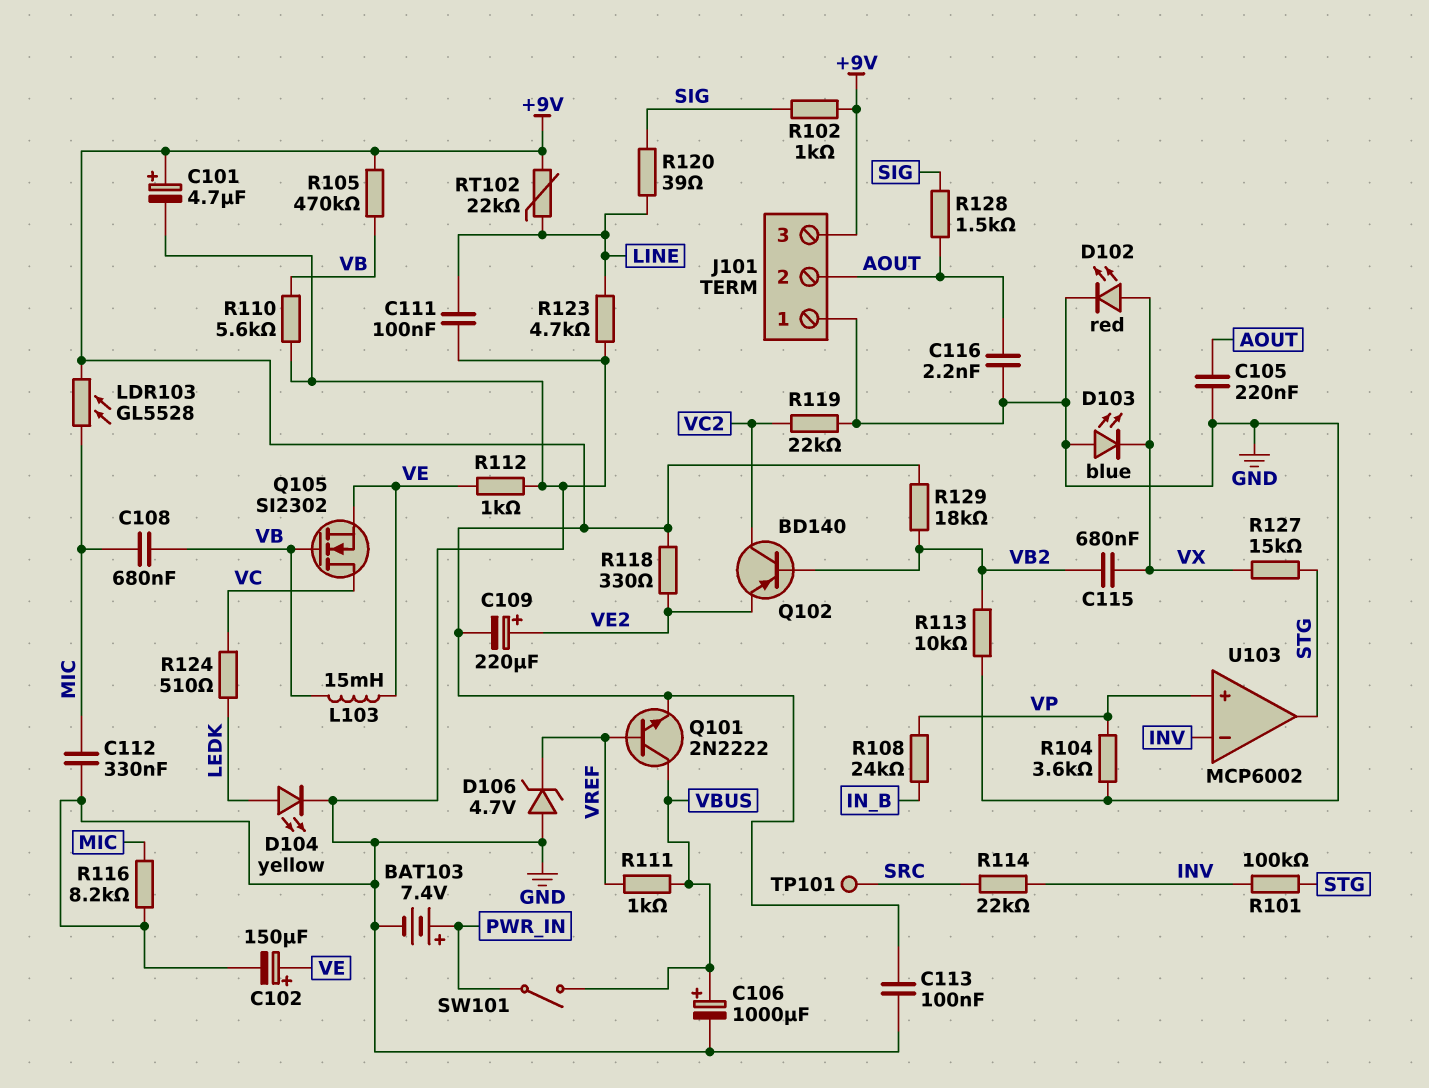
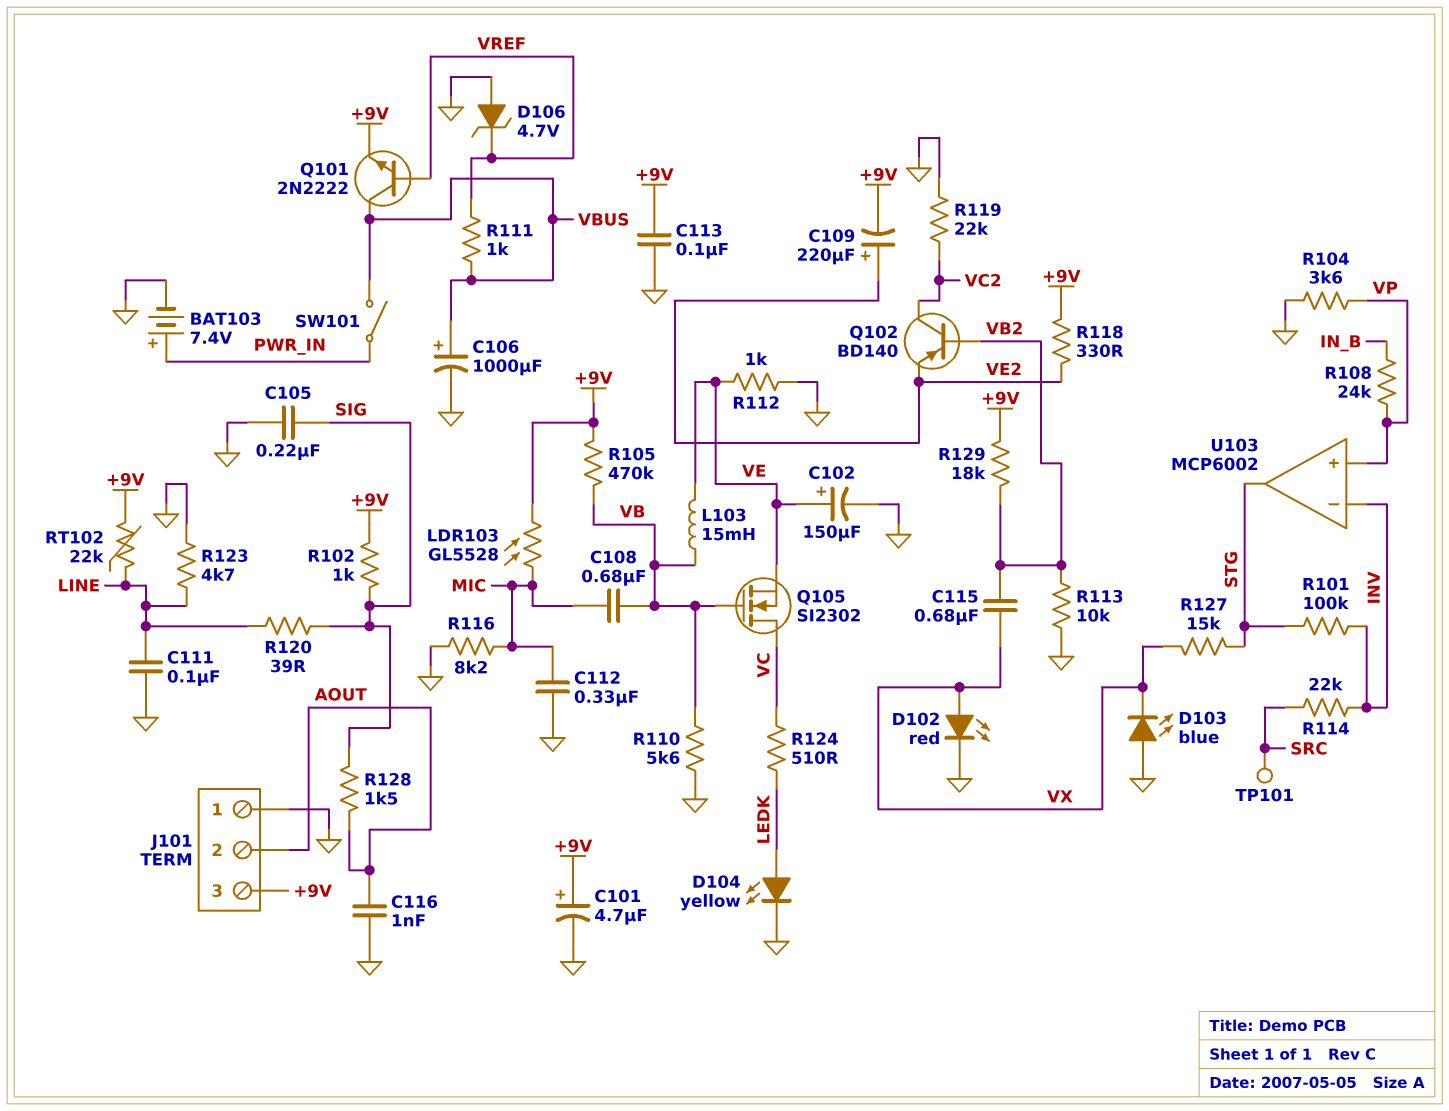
C105: 220nF (AOUT, GND) -> 220nF (GND, SIG)
C116: 2.2nF (AOUT, GND) -> 1nF (AOUT, GND)

